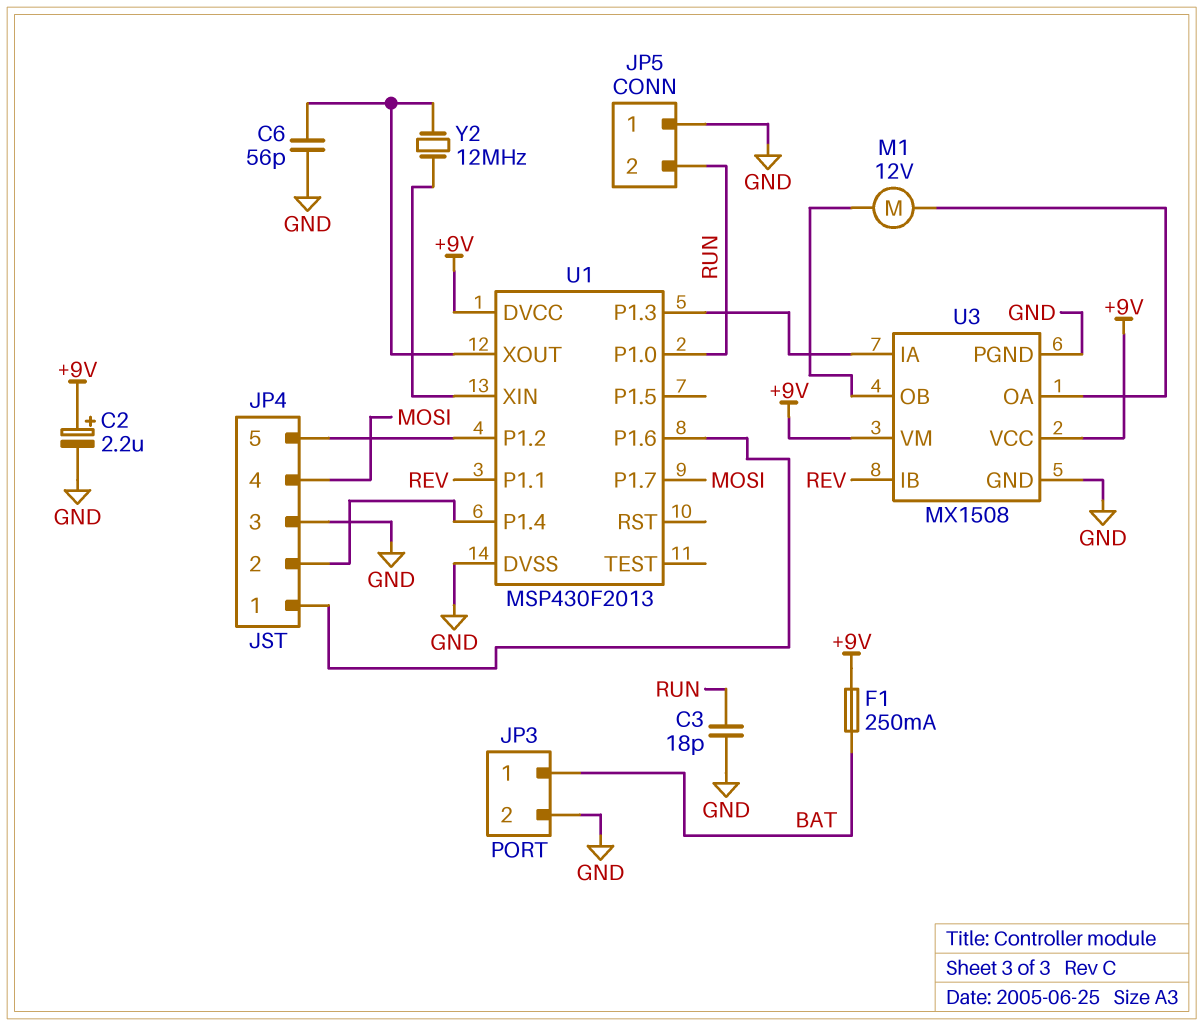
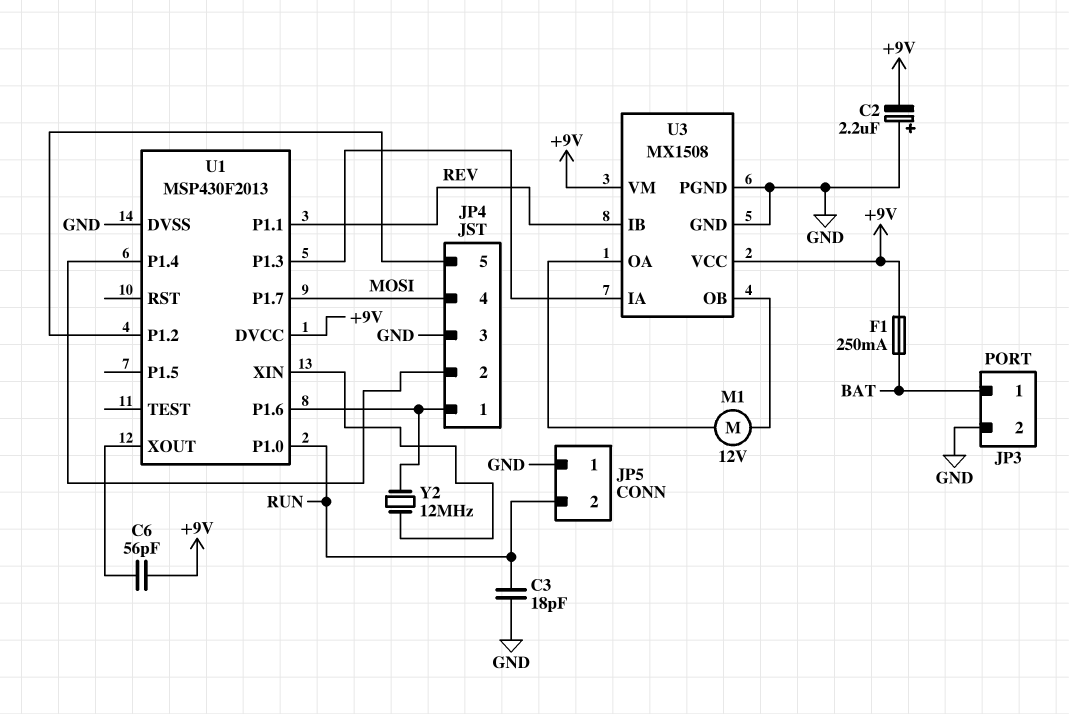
C2: 2.2uF (plus +9V, minus GND) -> 2.2uF (plus GND, minus +9V)
C6: 56pF (GND, U1/XOUT) -> 56pF (+9V, U1/XOUT)
Y2: 12MHz (U1/XIN, U1/XOUT) -> 12MHz (JP4/1, U1/XIN)

